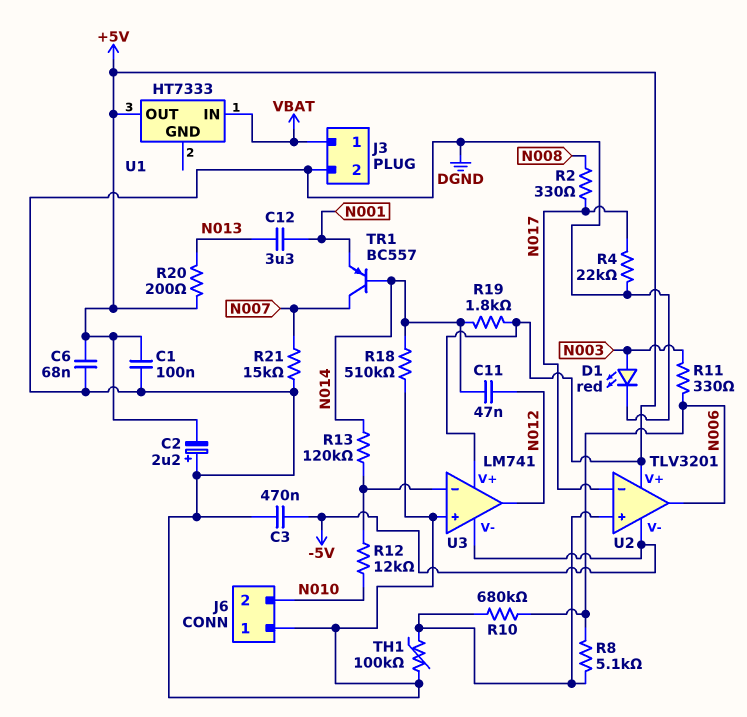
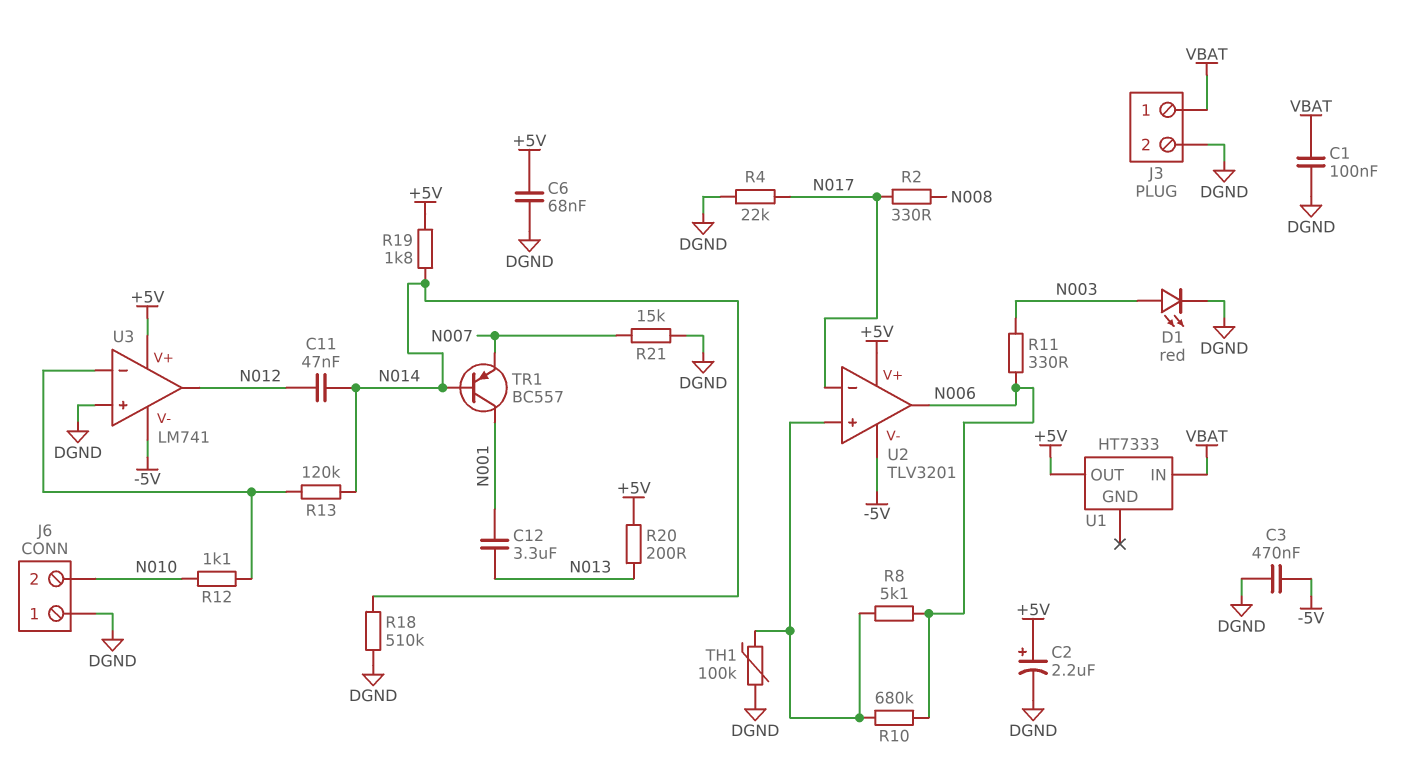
C1: 100nF (+5V, DGND) -> 100nF (DGND, VBAT)
C2: 2.2uF (plus DGND, minus +5V) -> 2.2uF (plus +5V, minus DGND)
R12: 12k (N010, U3/in-) -> 1.1k (N010, U3/in-)
TR1: PNP BC557 (B N014, C N007, E N001) -> PNP BC557 (B N014, C N001, E N007)

